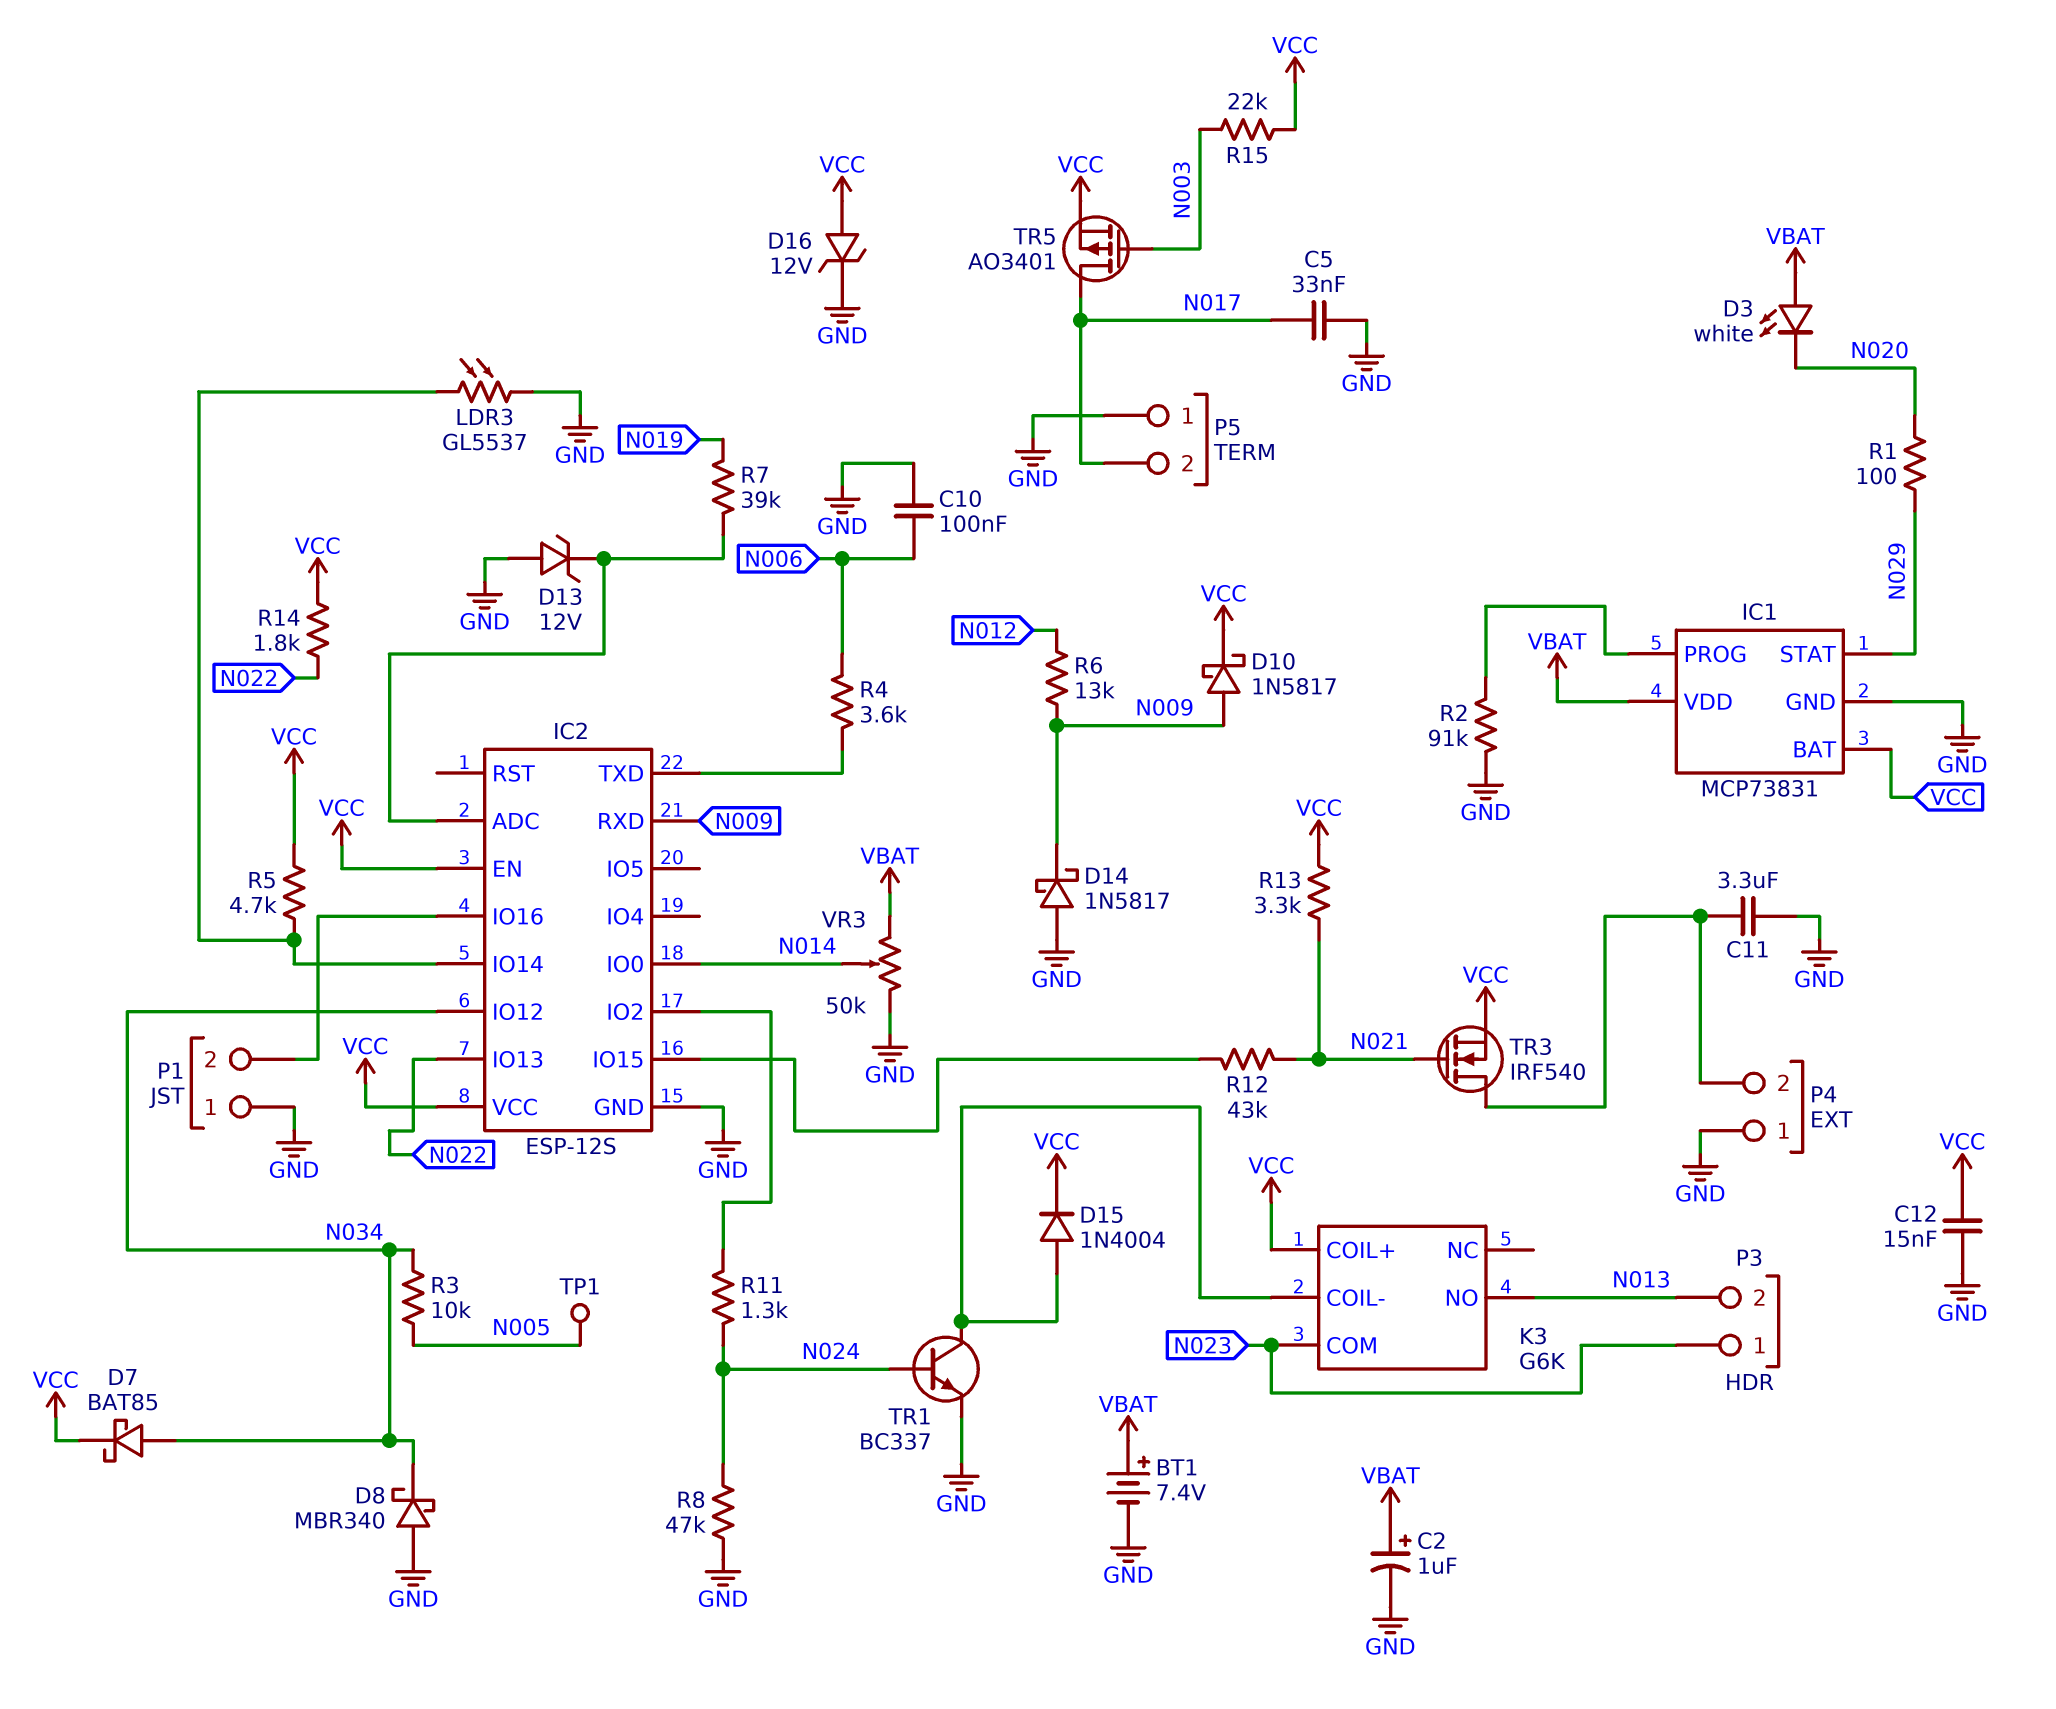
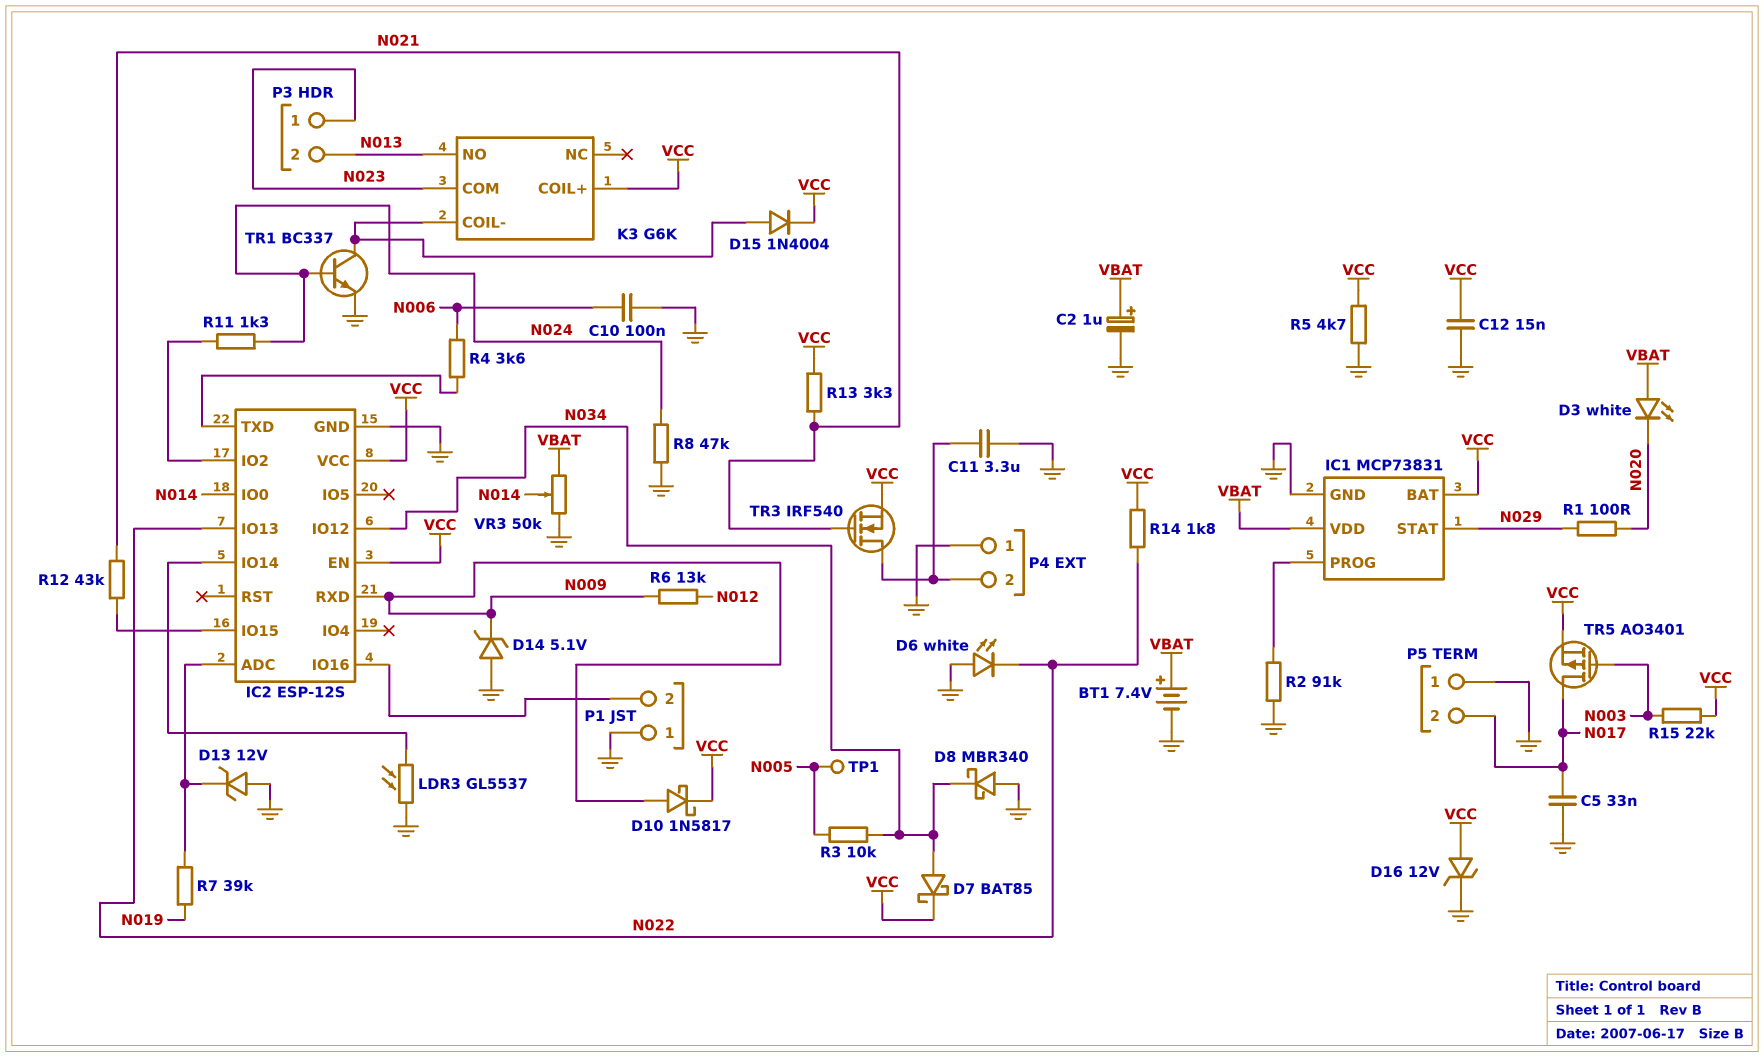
D6: none -> LED white (A GND, K N022)
D14: schottky 1N5817 (A GND, K N009) -> zener 5.1V (A GND, K N009)
R5: 4.7k (IC2/IO14, VCC) -> 4.7k (GND, VCC)

